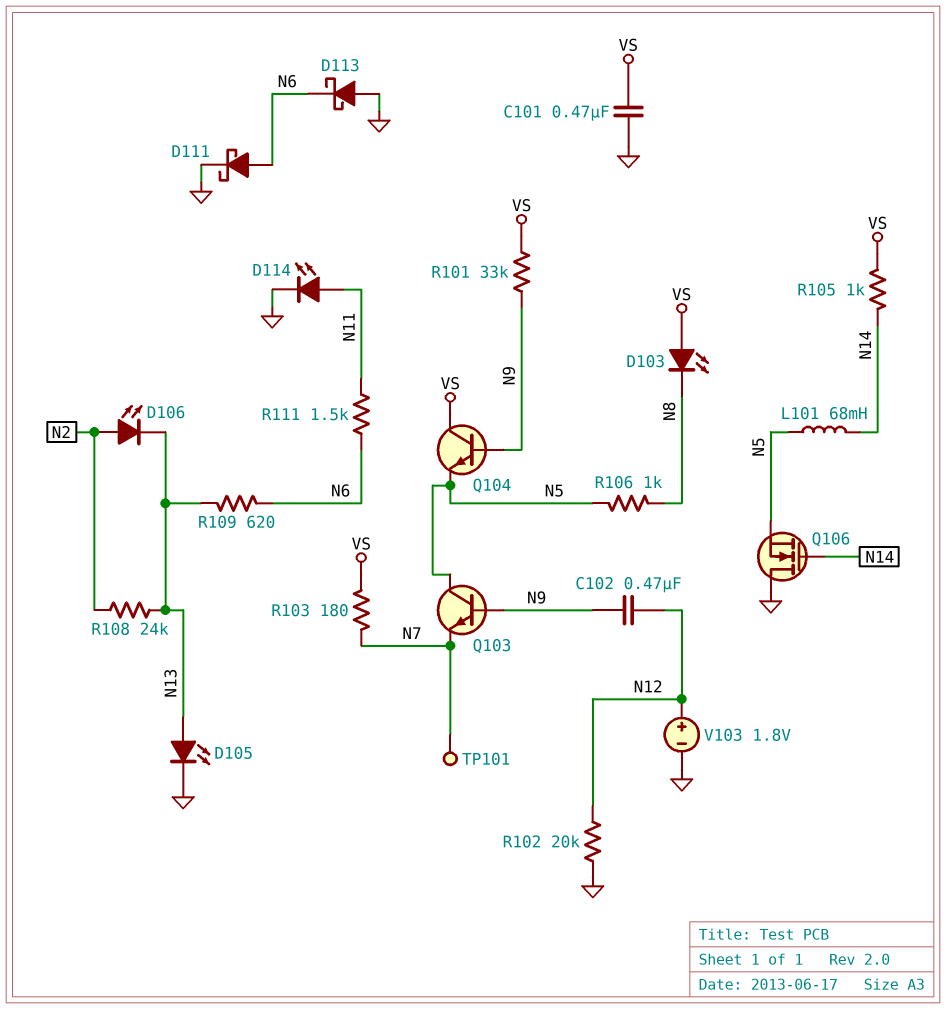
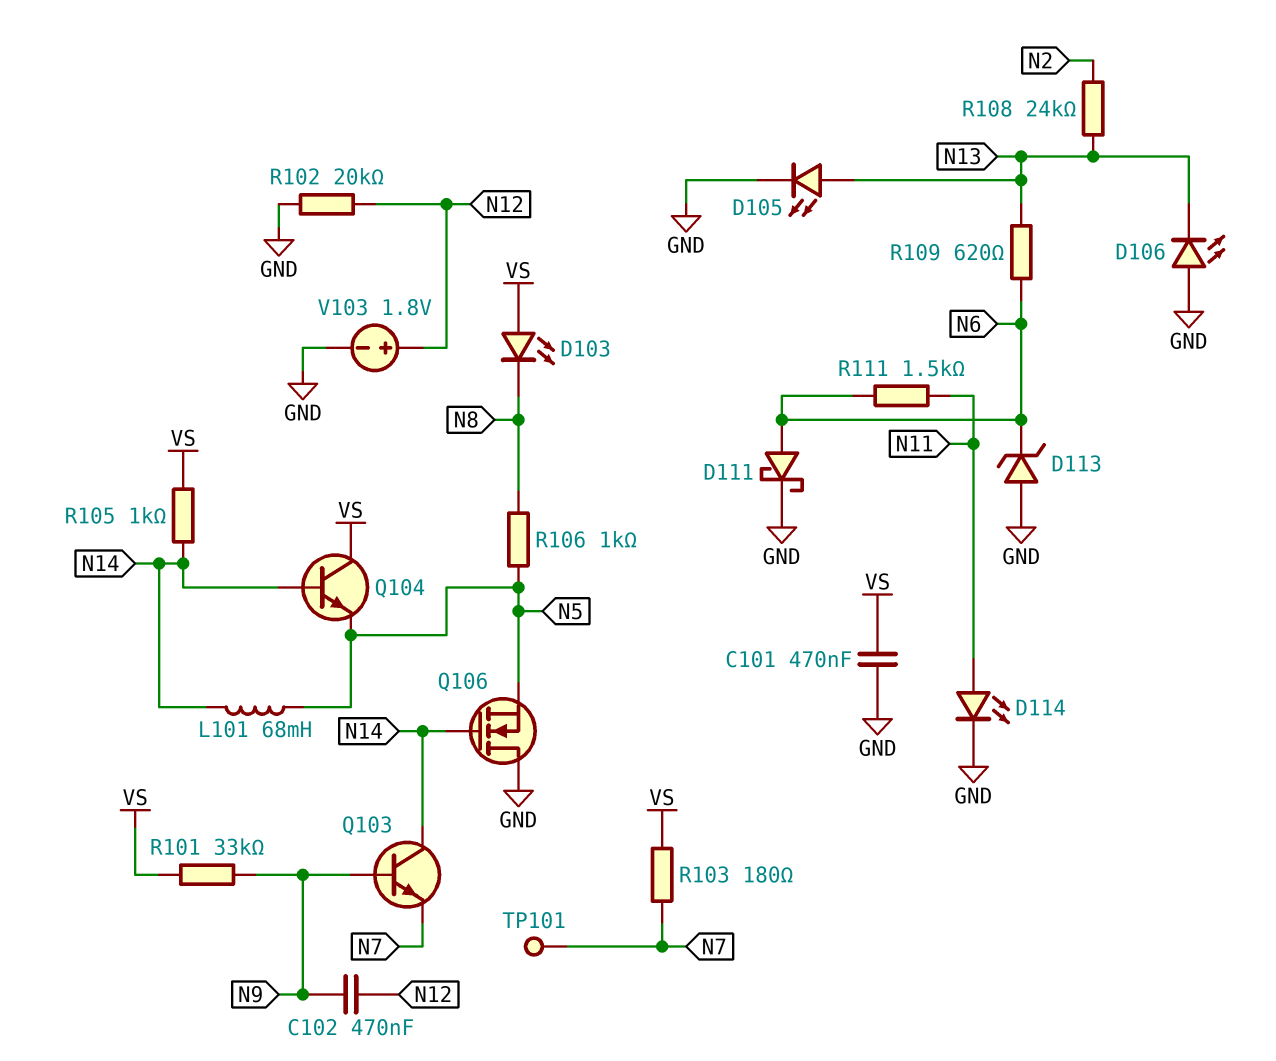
D106: LED (A N2, K N13) -> LED (A GND, K N13)
D113: schottky (A GND, K N6) -> zener (A GND, K N6)
Q103: NPN (B N9, C N5, E N7) -> NPN (B N9, C N14, E N7)
Q104: NPN (B N9, C VS, E N5) -> NPN (B N14, C VS, E N5)

